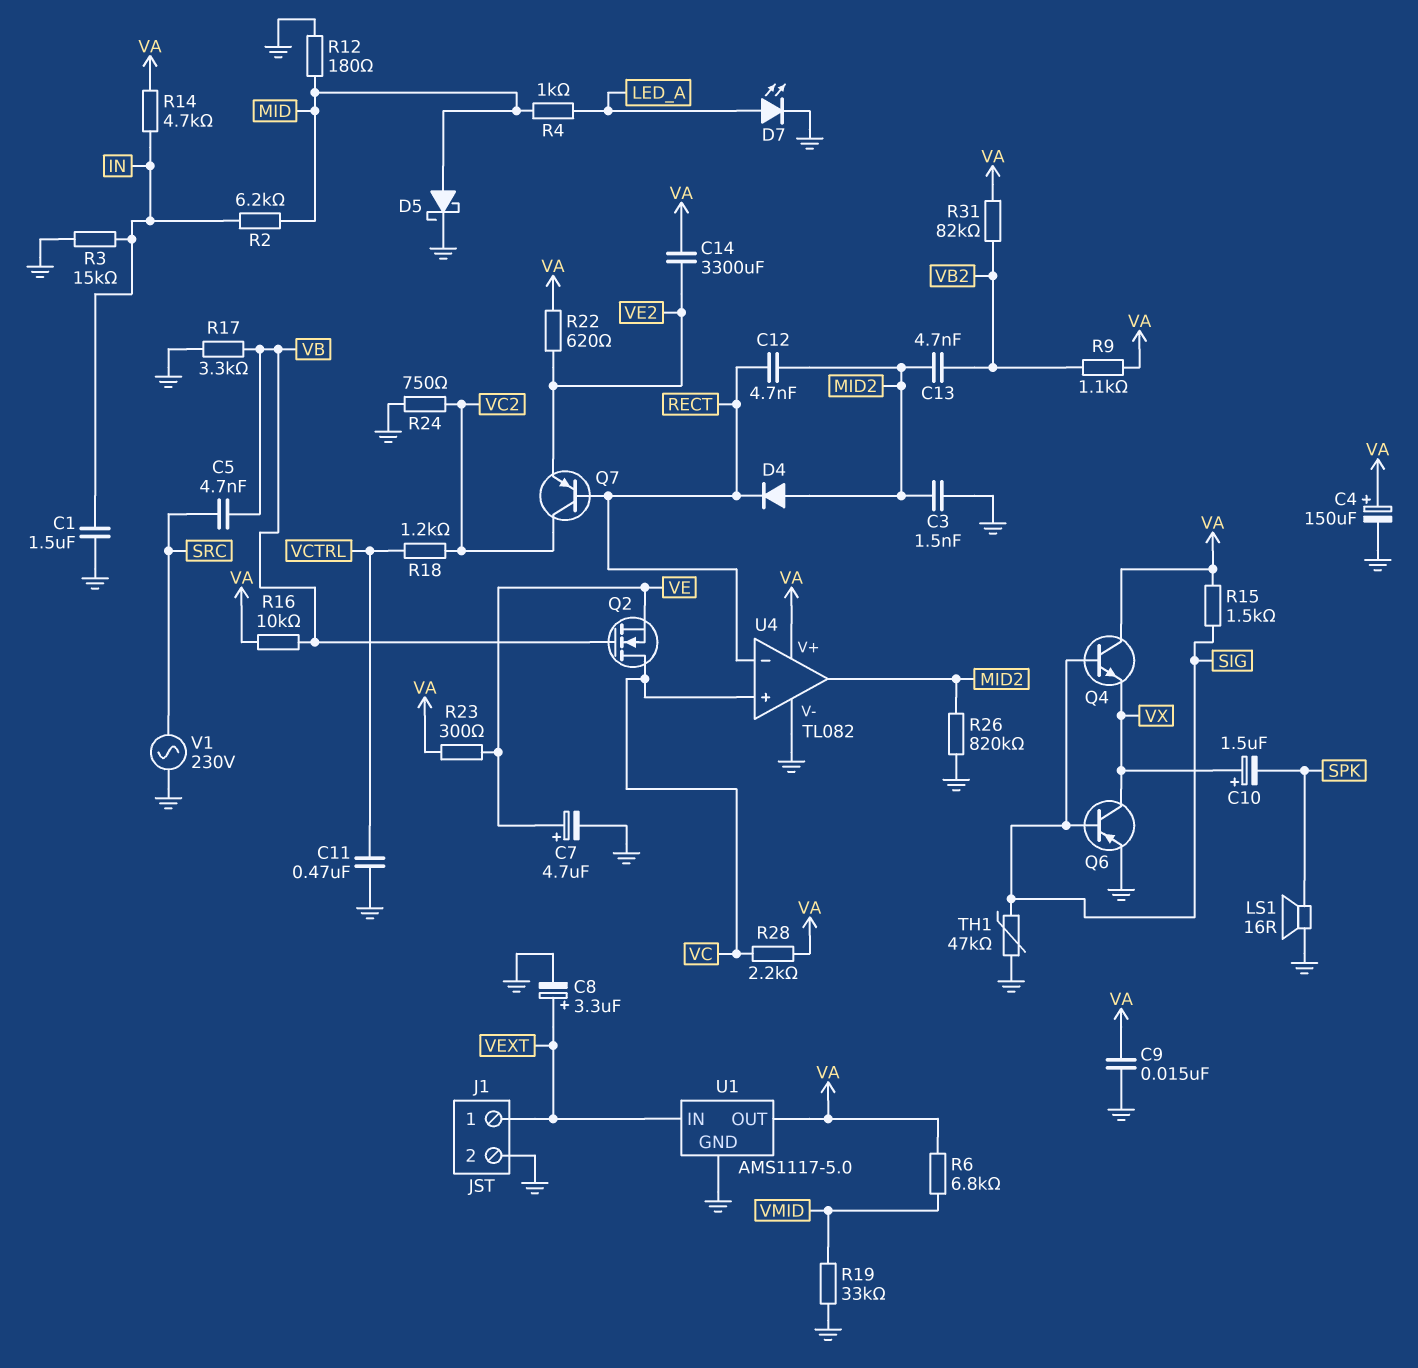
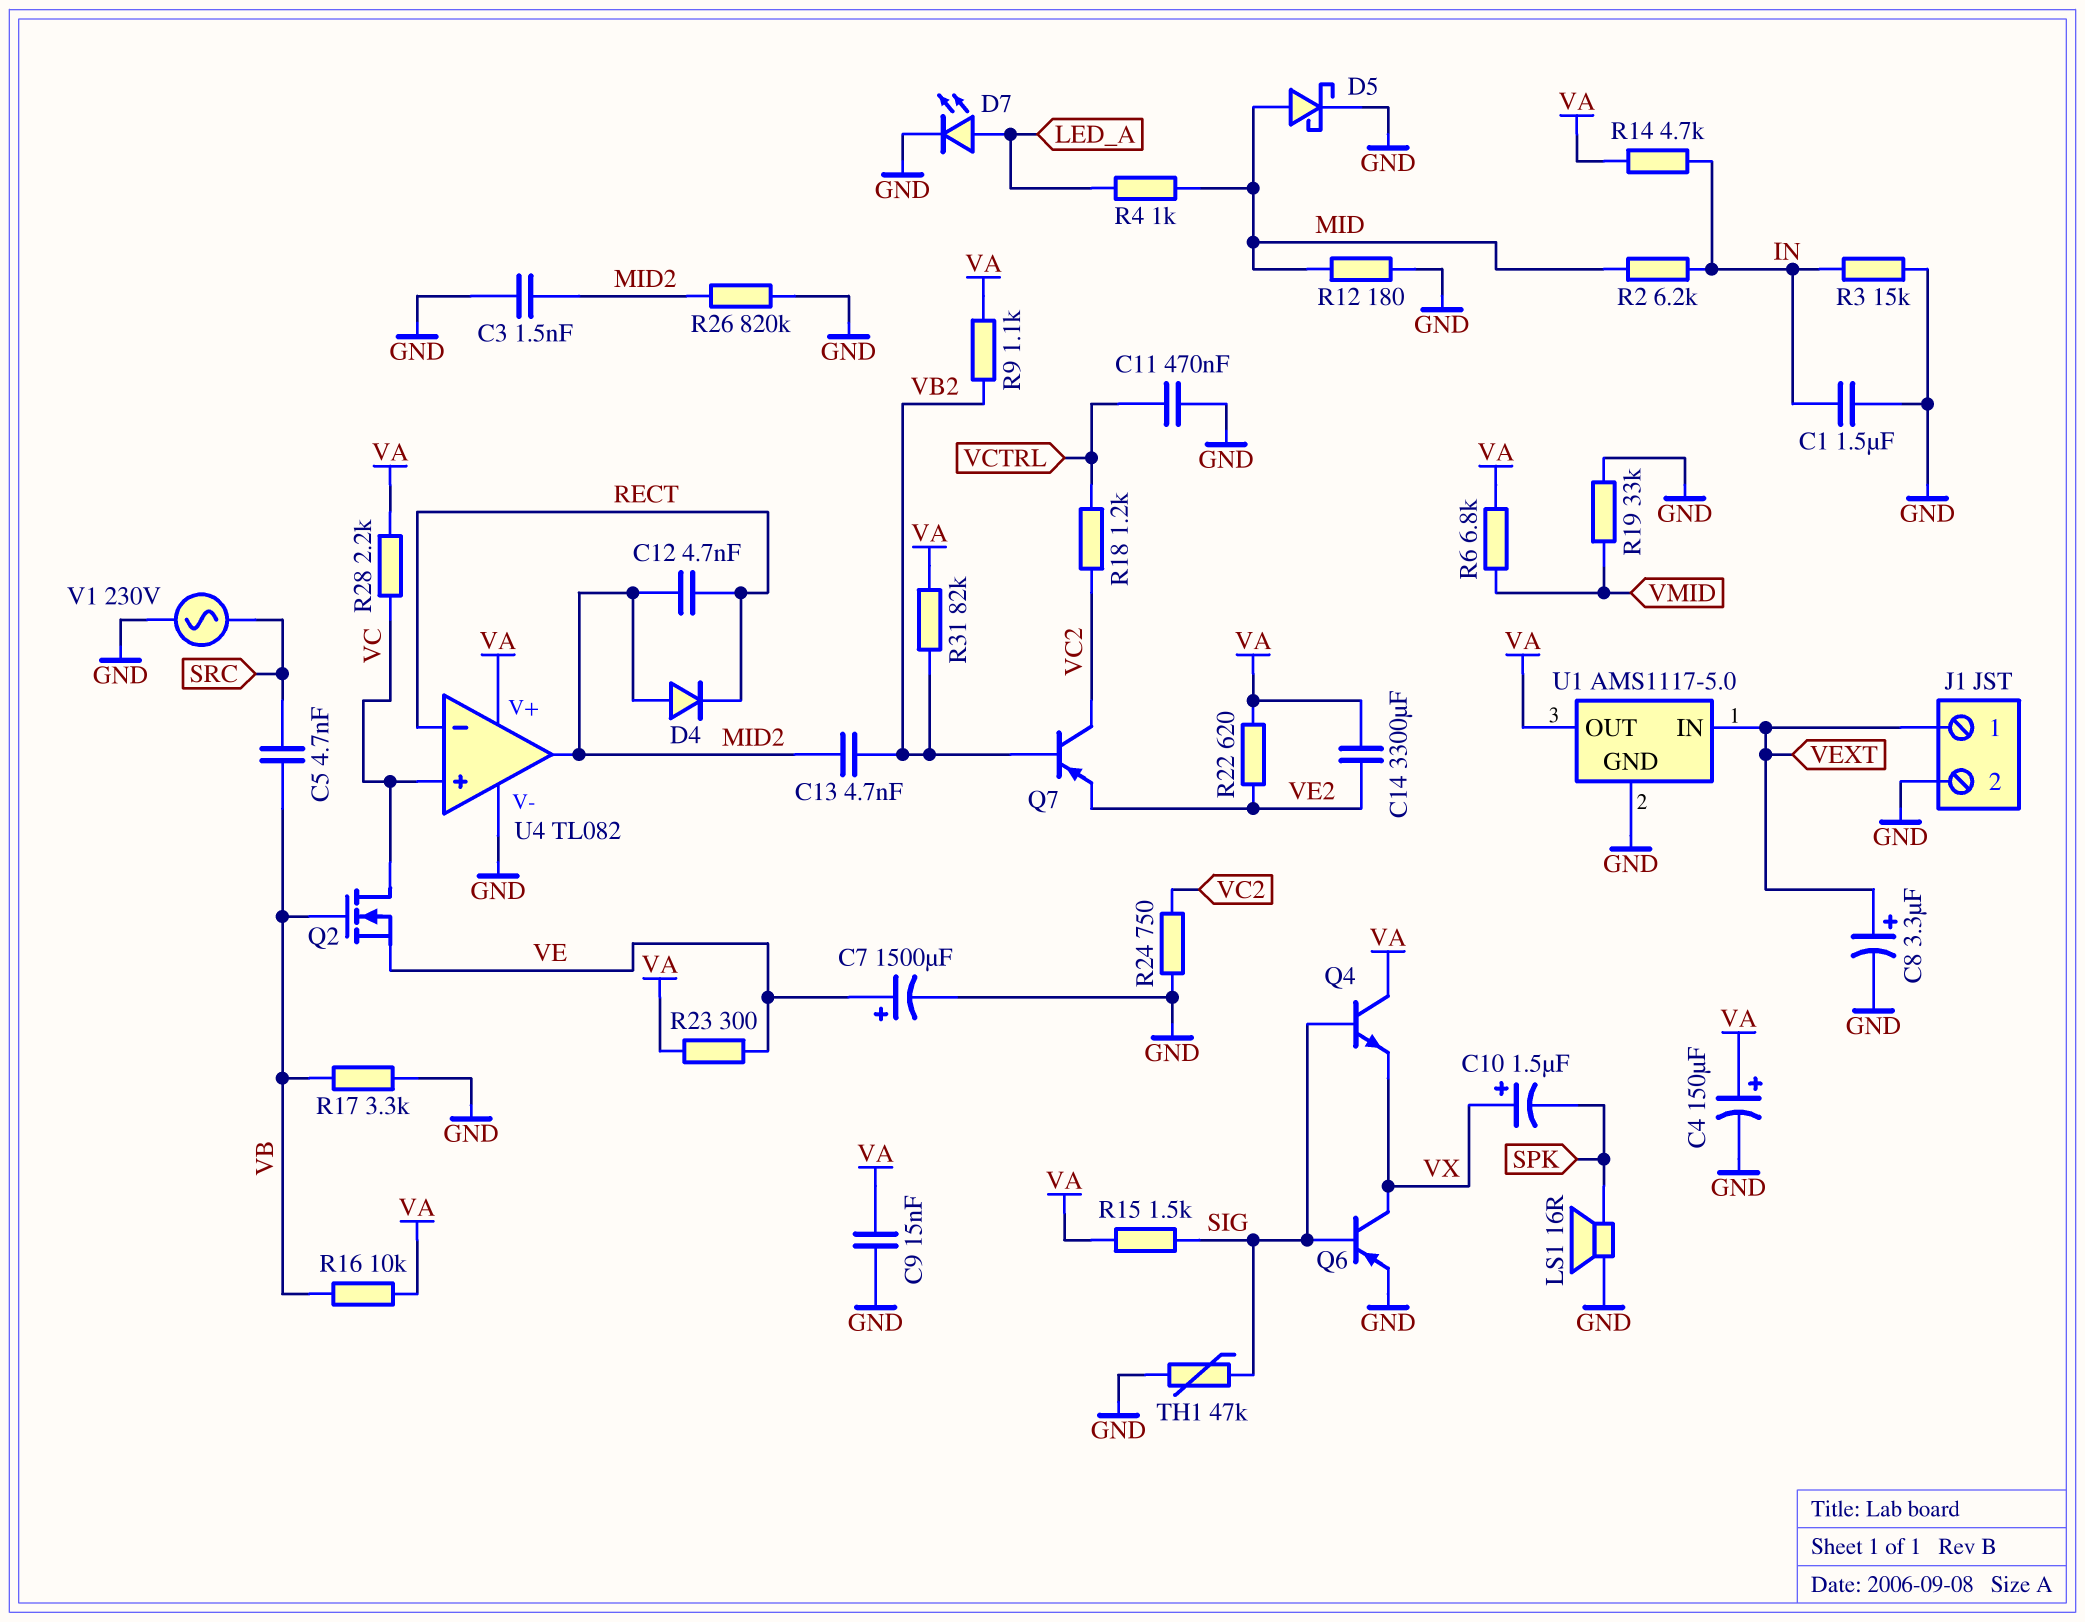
C7: 4.7uF (plus VE, minus GND) -> 1500uF (plus VE, minus GND)
Q7: PNP (B RECT, C VC2, E VE2) -> PNP (B VB2, C VC2, E VE2)

